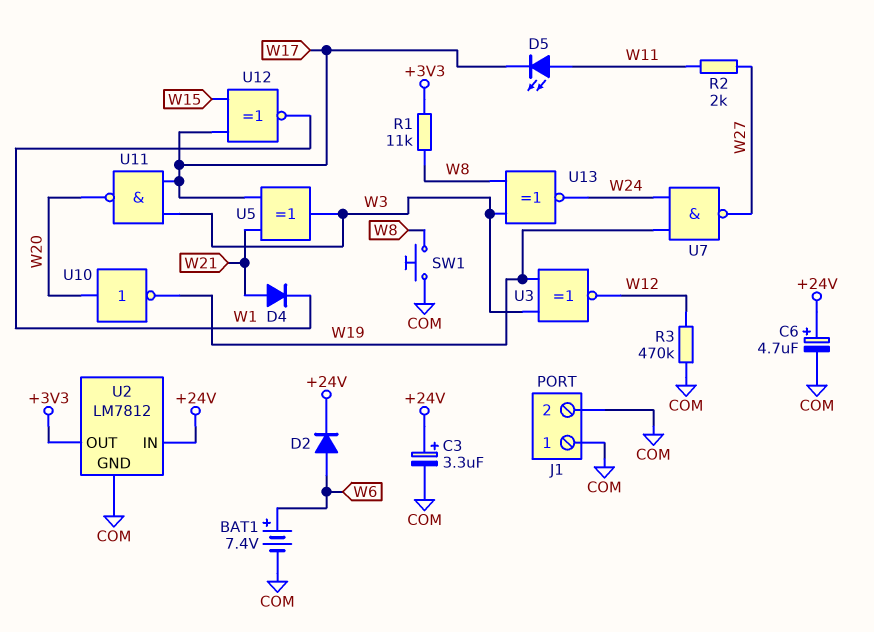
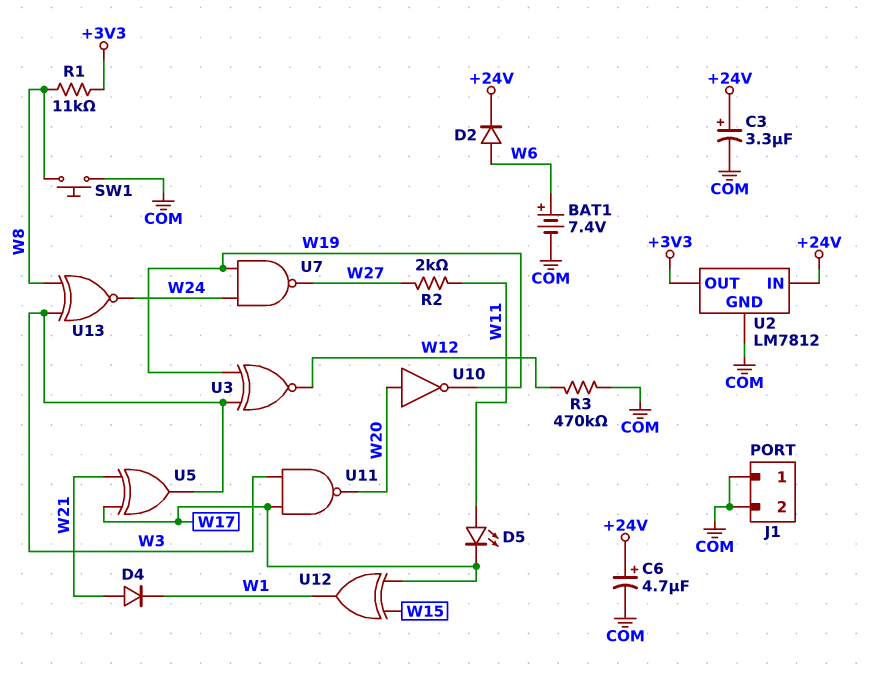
U12: XNOR (in W15, in W17, out W1) -> XOR (in W15, in W17, out W1)

